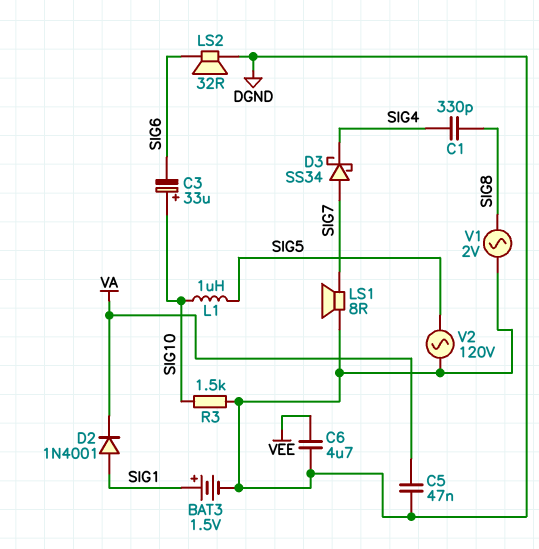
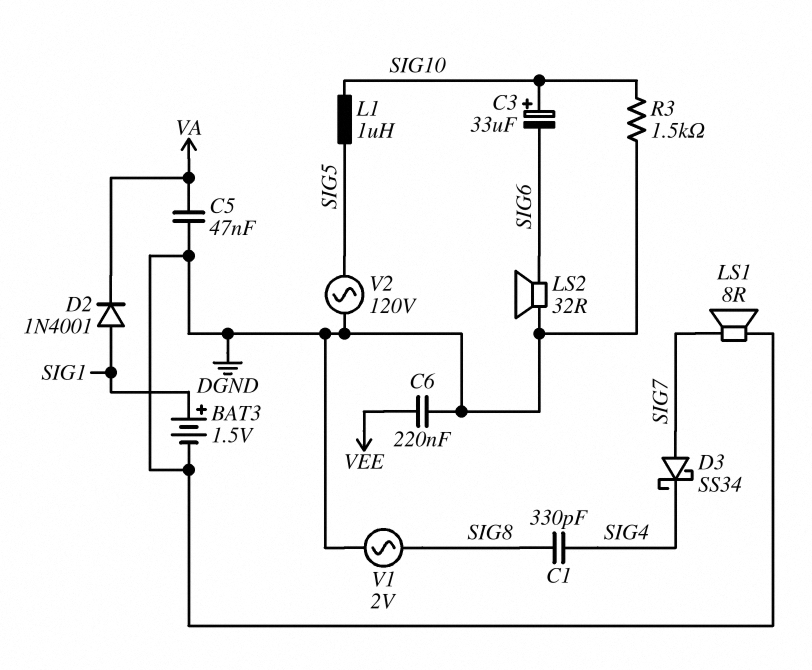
C6: 4.7uF (DGND, VEE) -> 220nF (DGND, VEE)

